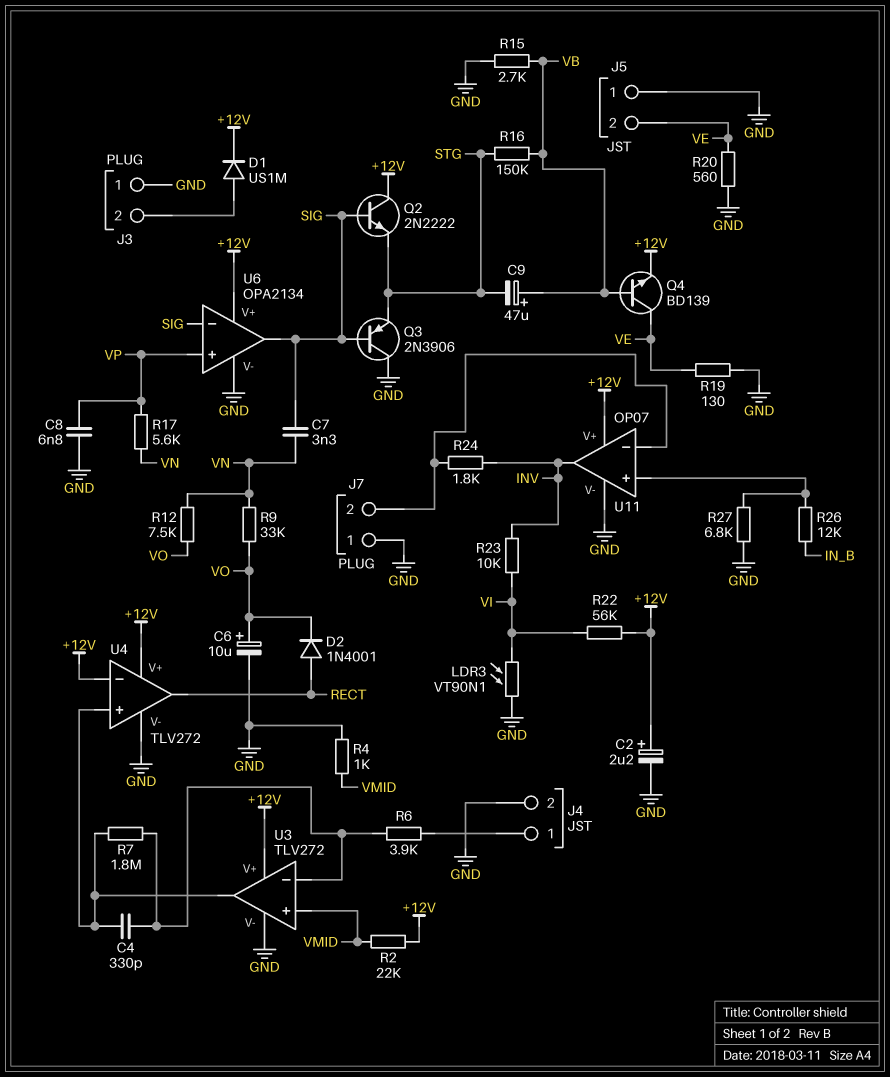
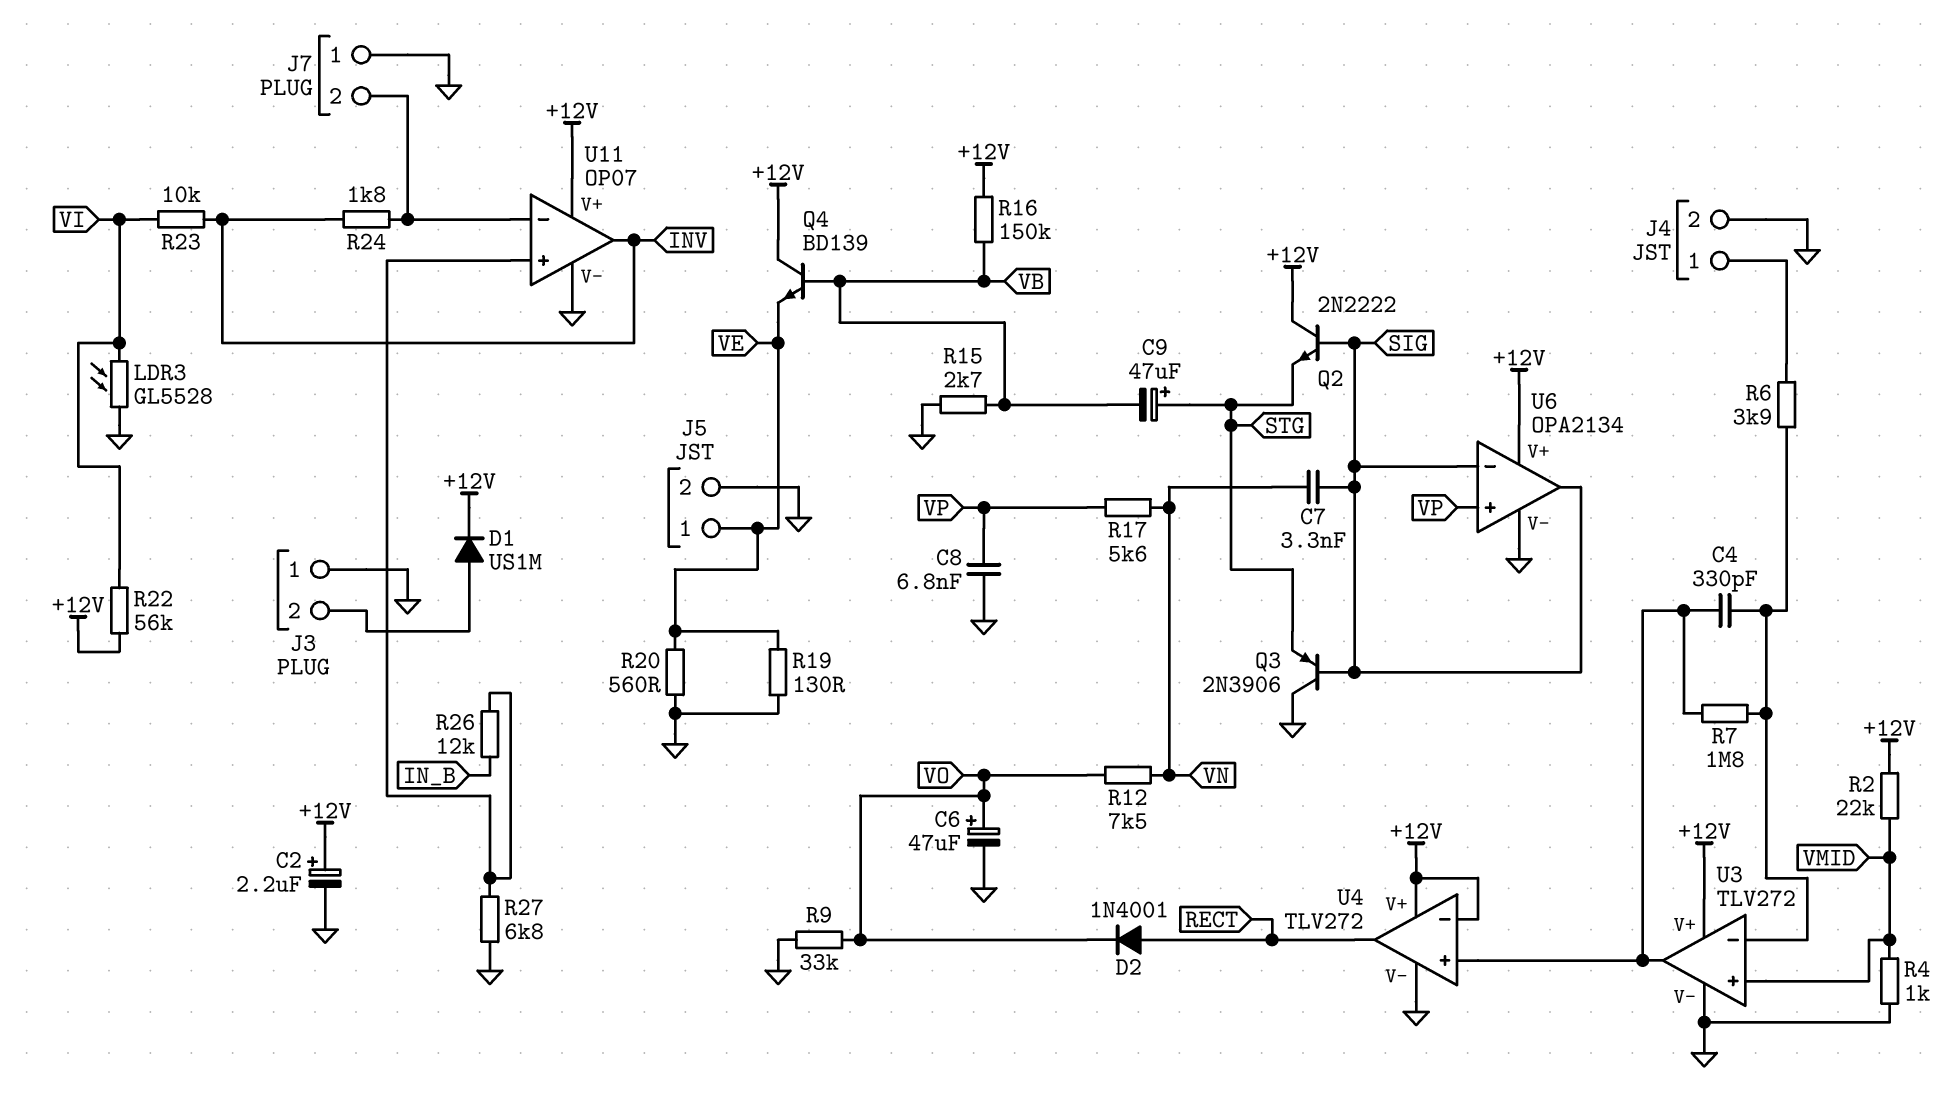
C6: 10uF (plus VO, minus GND) -> 47uF (plus VO, minus GND)
C9: 47uF (plus VB, minus STG) -> 47uF (plus STG, minus VB)
J5 pin 1: GND -> VE
J5 pin 2: VE -> GND
LDR3: VT90N1 (GND, VI) -> GL5528 (GND, VI)
Q4: NPN BD139 (B VB, C VE, E +12V) -> NPN BD139 (B VB, C +12V, E VE)
R9: 33k (VN, VO) -> 33k (GND, VO)
R16: 150k (STG, VB) -> 150k (+12V, VB)

